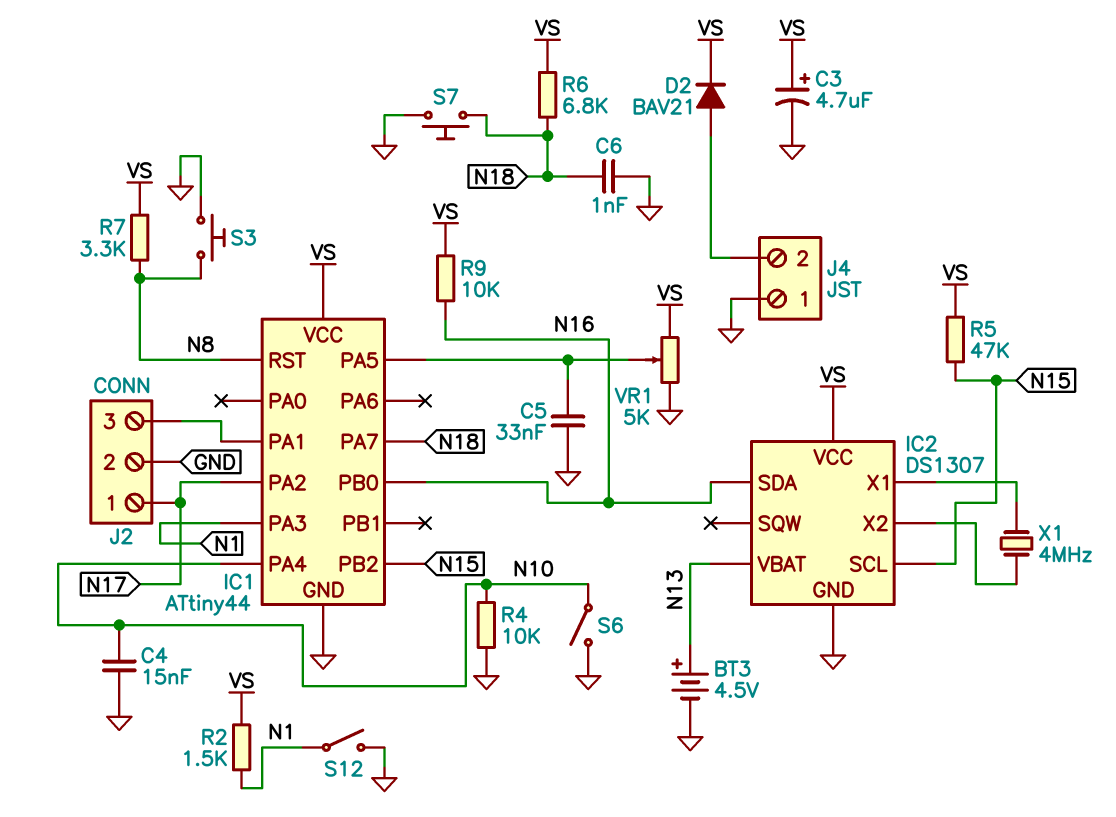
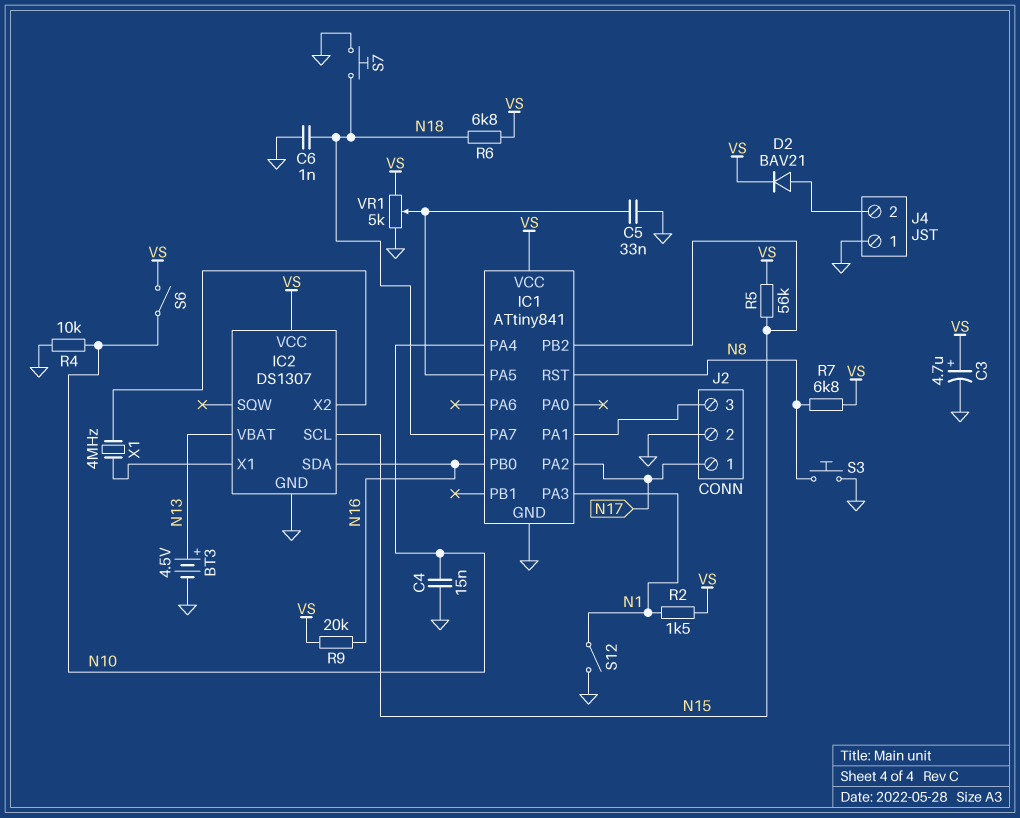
IC1: ATtiny44 -> ATtiny841
R5: 47k (N15, VS) -> 56k (N15, VS)
R7: 3.3k (N8, VS) -> 6.8k (N8, VS)
R9: 10k (N16, VS) -> 20k (N16, VS)
S6: switch (GND, N10) -> switch (N10, VS)

